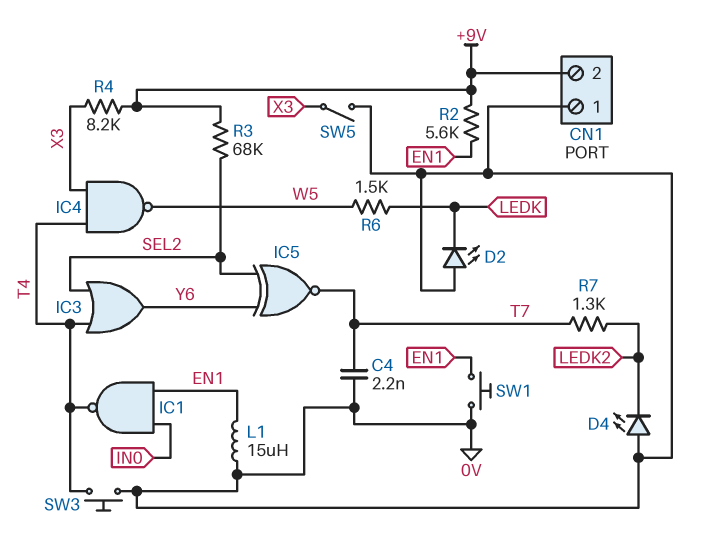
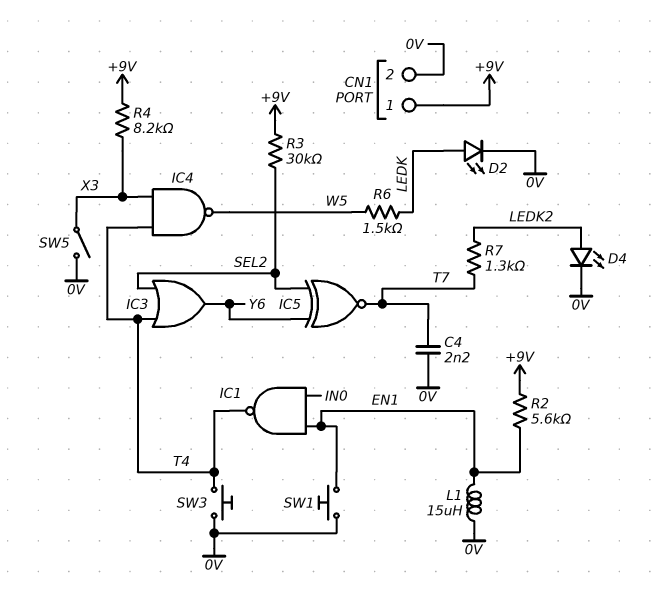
CN1 pin 1: 0V -> +9V
CN1 pin 2: +9V -> 0V
D2: LED (A 0V, K LEDK) -> LED (A LEDK, K 0V)
D4: LED (A 0V, K LEDK2) -> LED (A LEDK2, K 0V)
R3: 68k (+9V, SEL2) -> 30k (+9V, SEL2)

